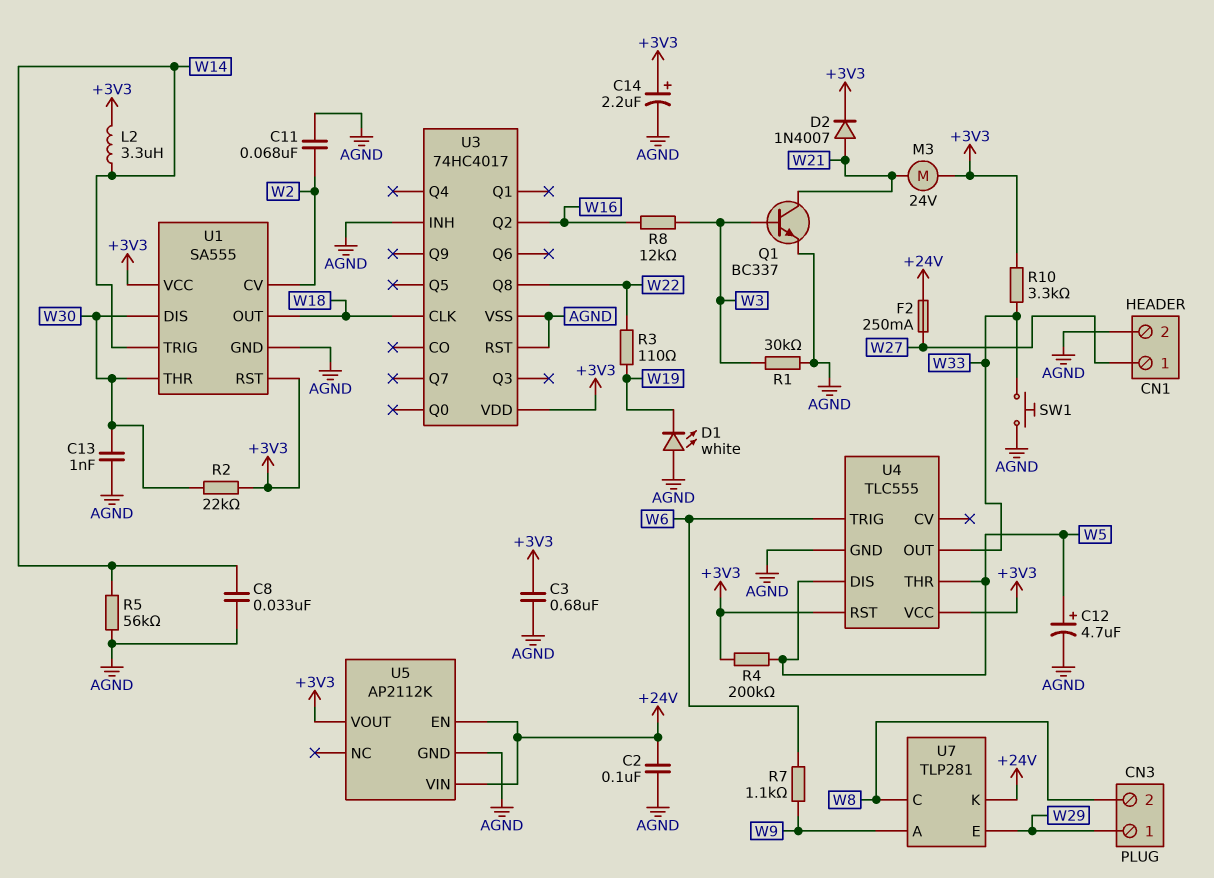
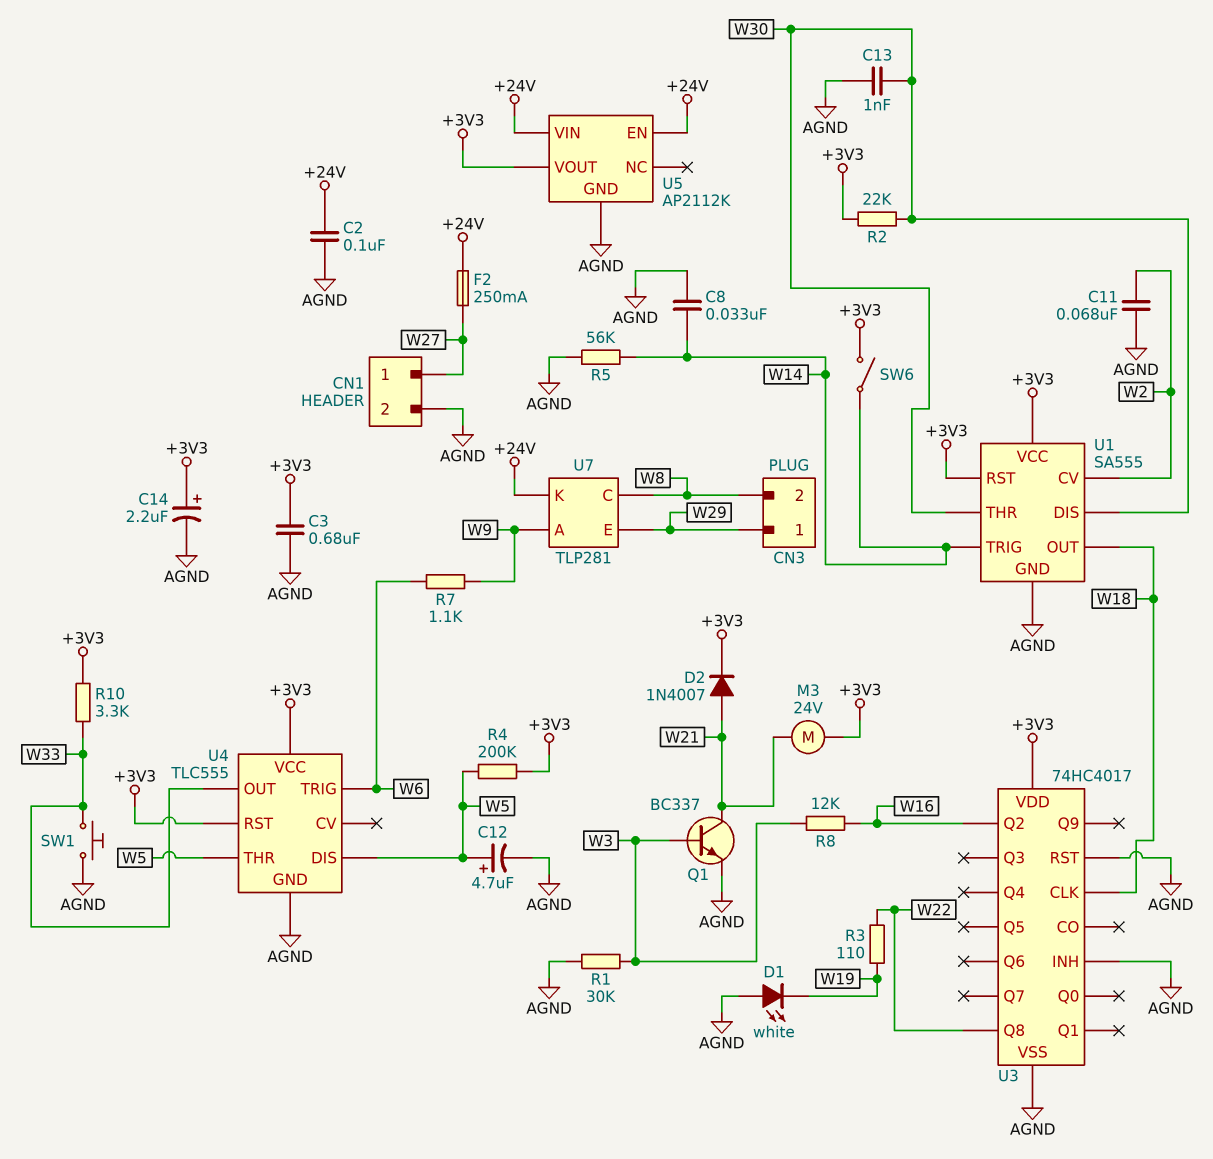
L2: 3.3uH (+3V3, W14) -> none
SW6: none -> switch (+3V3, W14)

